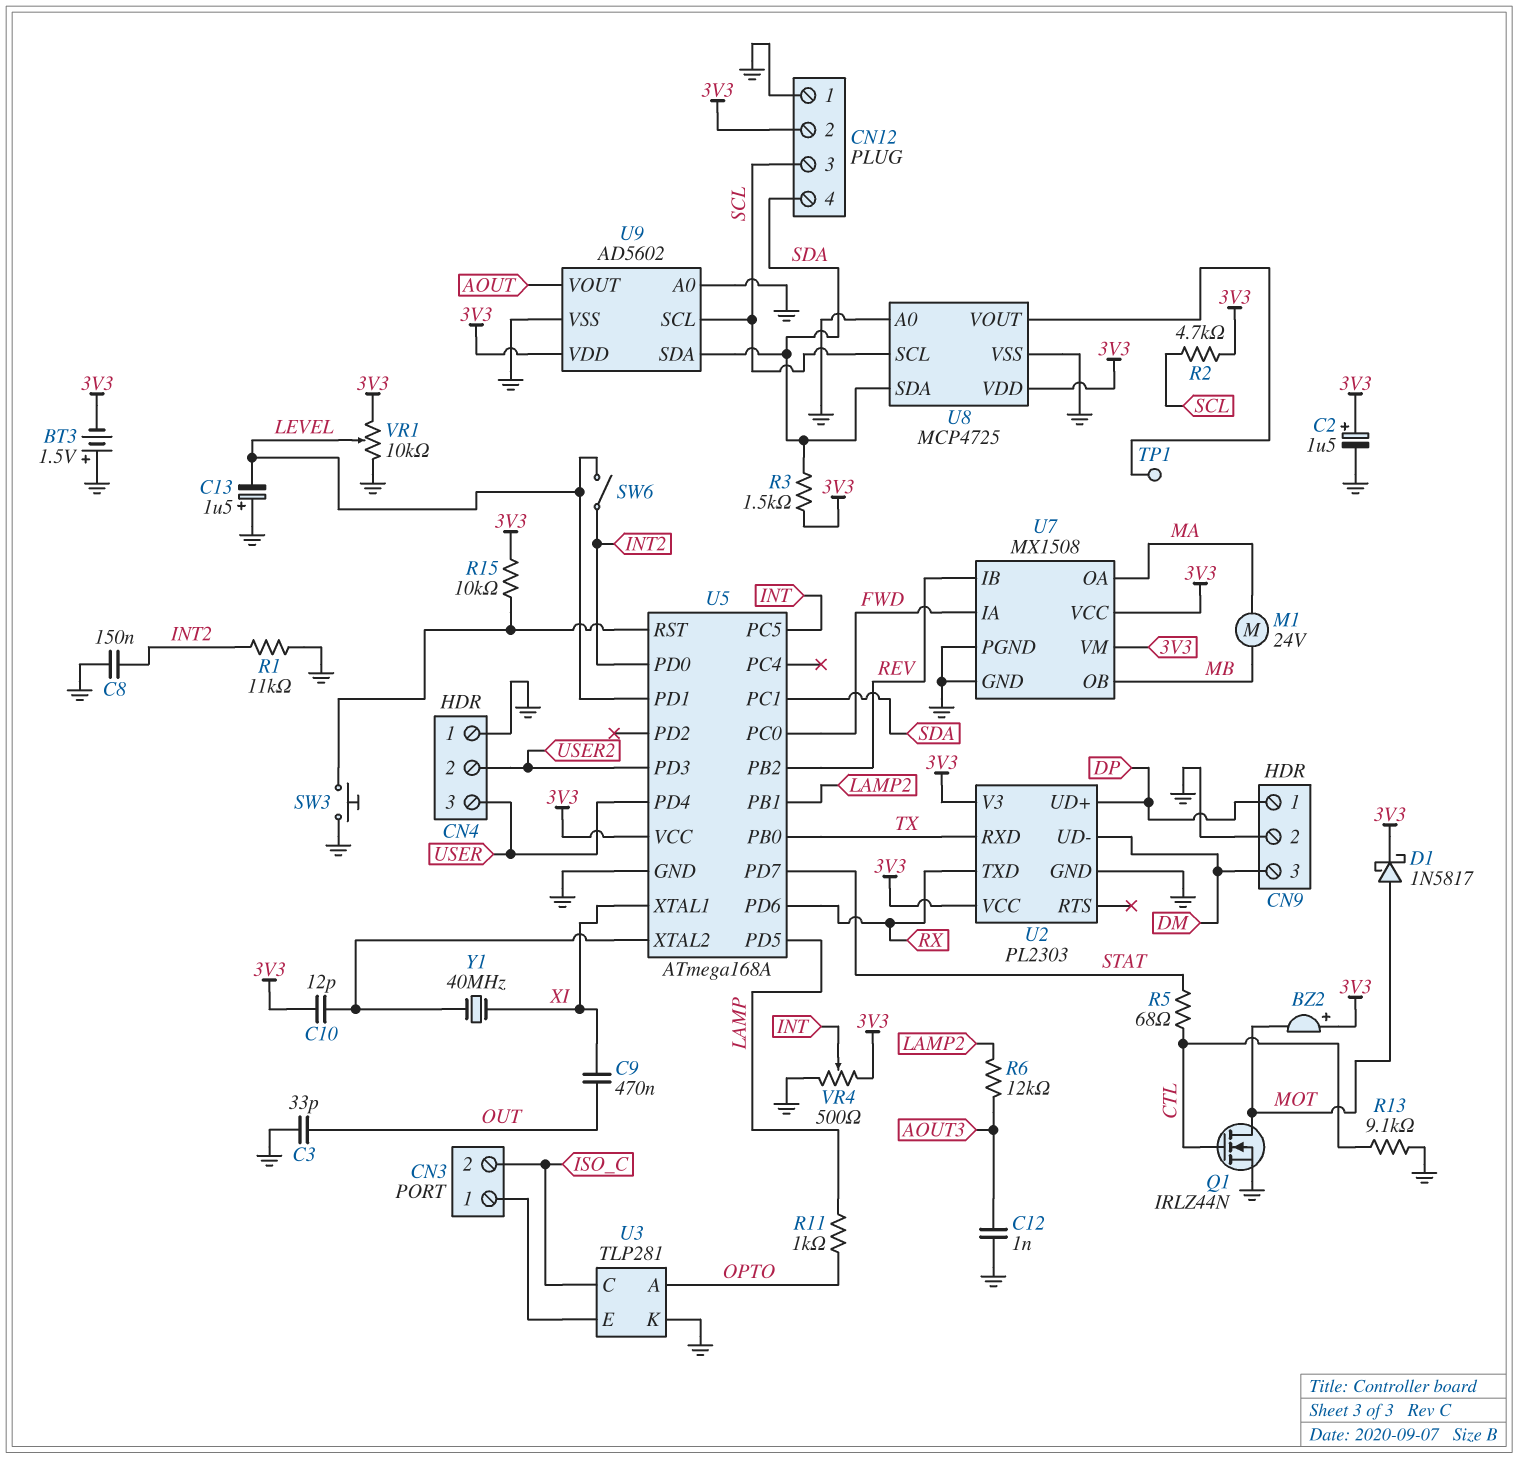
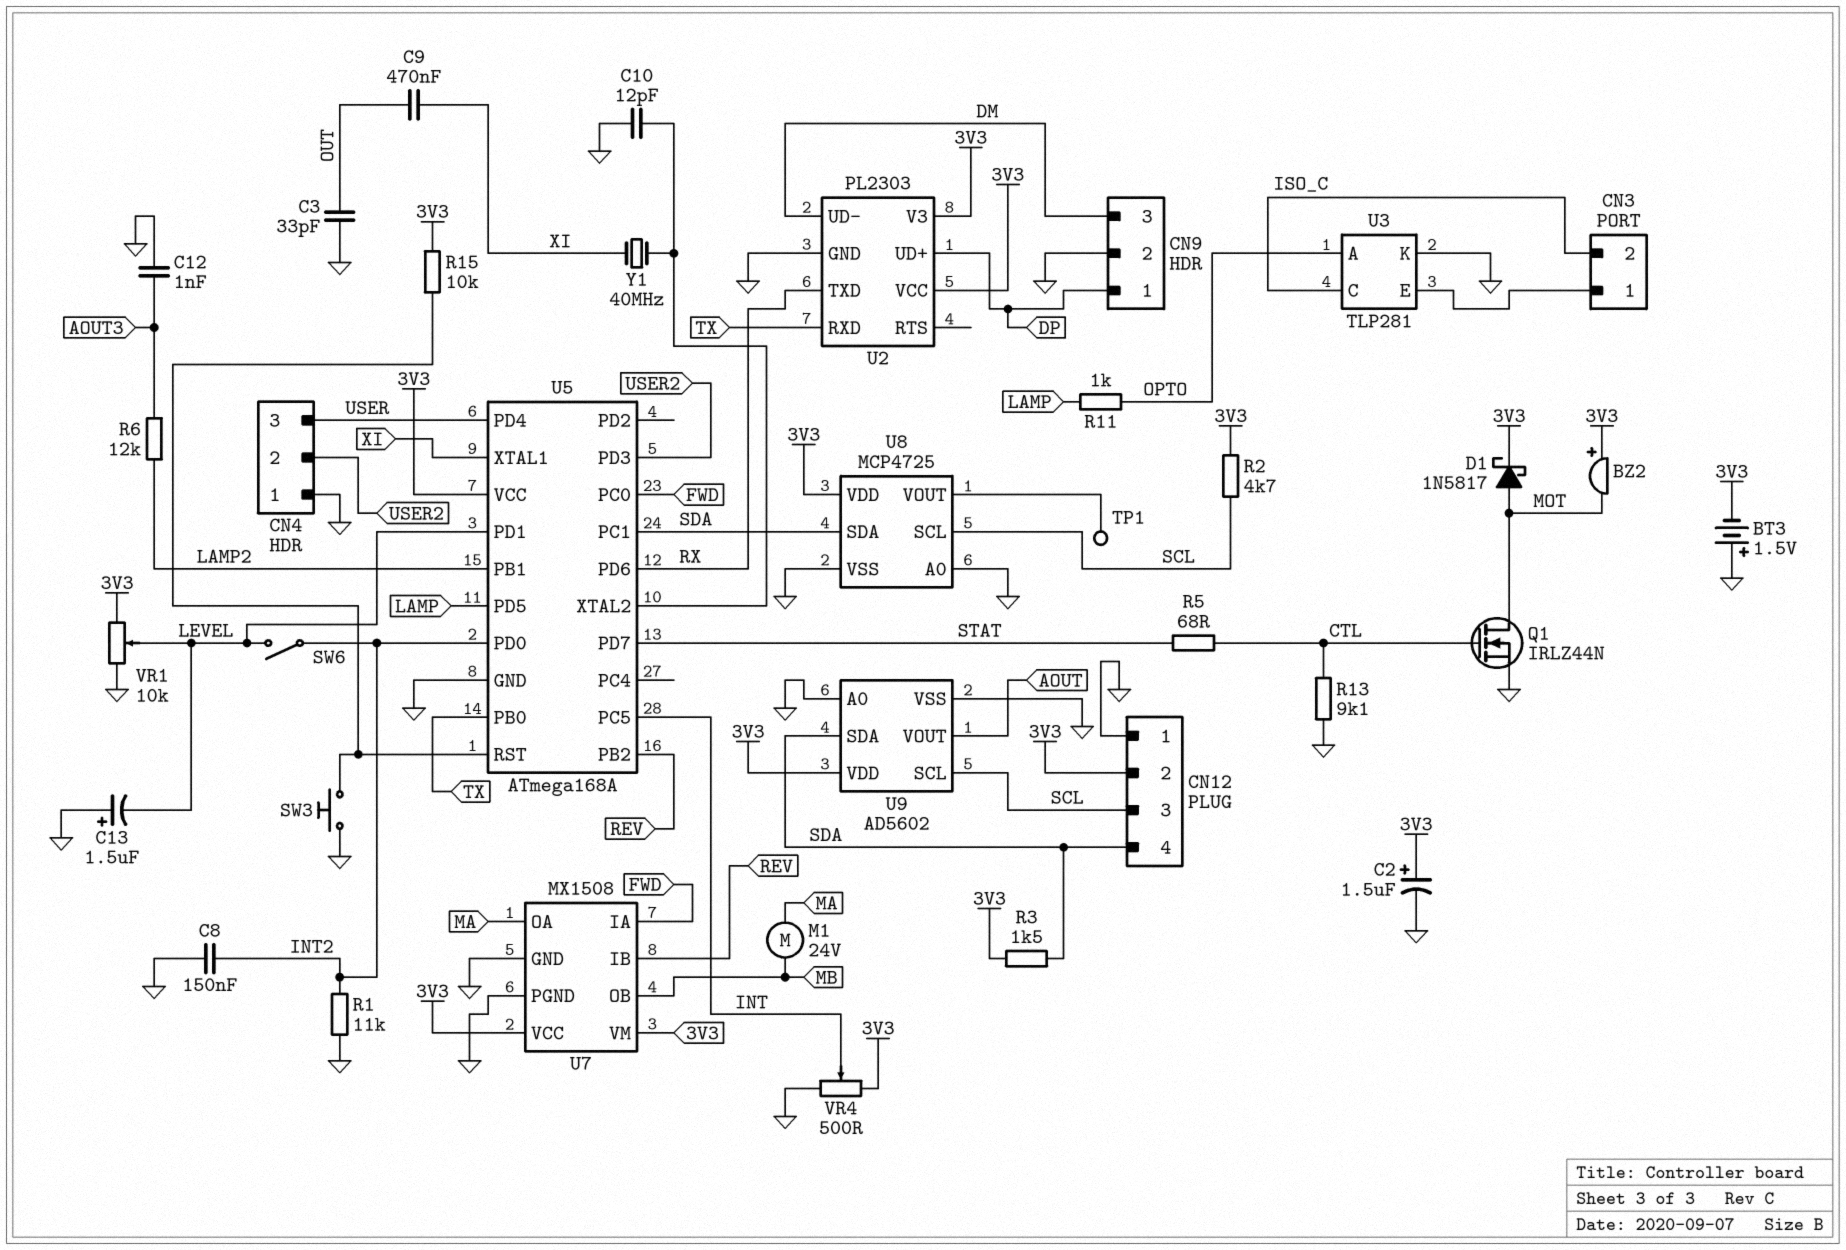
C10: 12pF (3V3, U5/XTAL2) -> 12pF (GND, U5/XTAL2)

